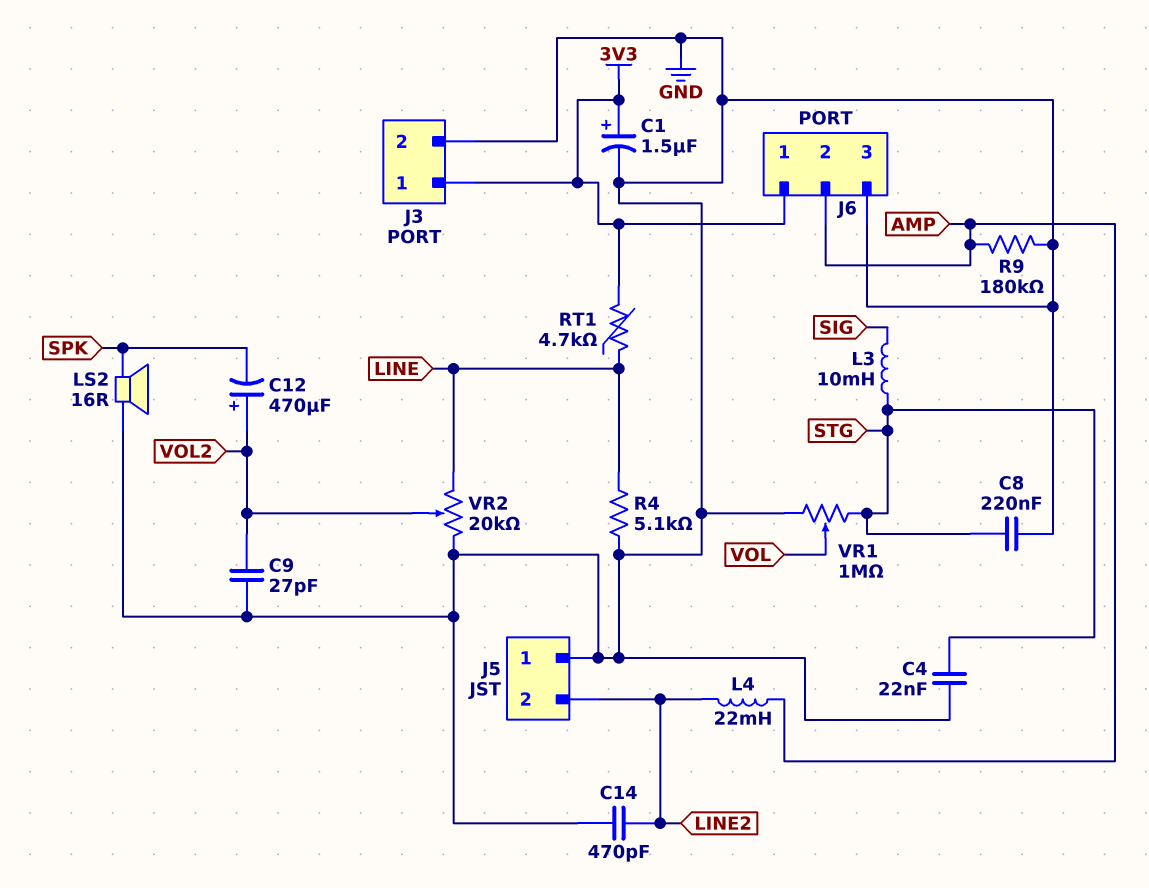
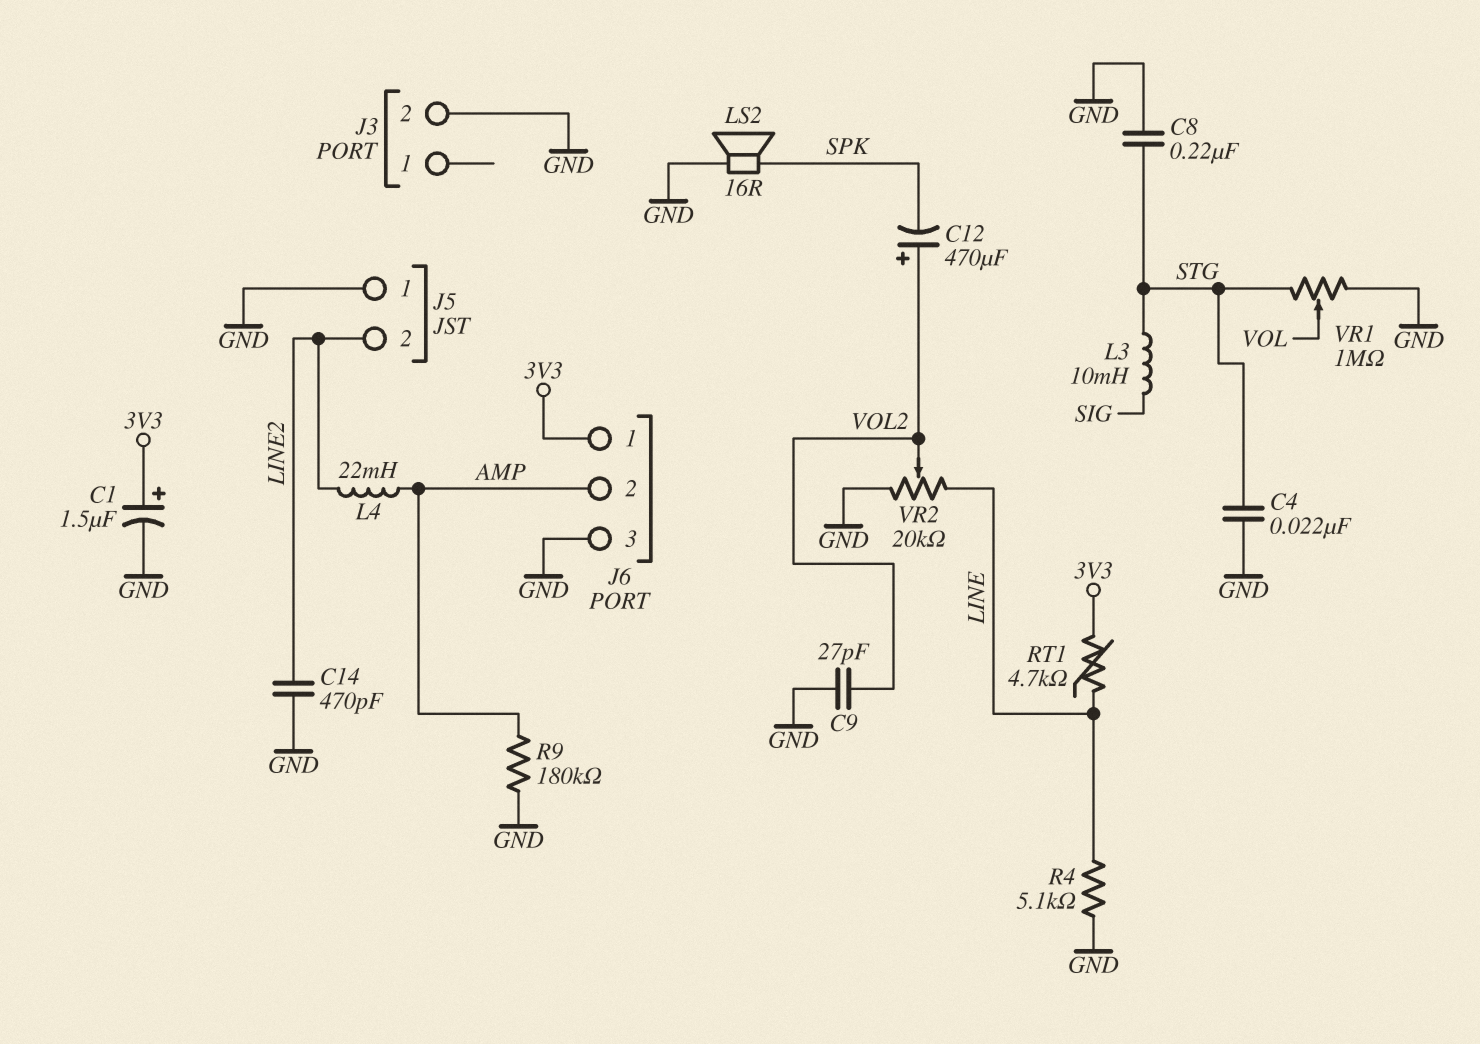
J3 pin 1: 3V3 -> none

